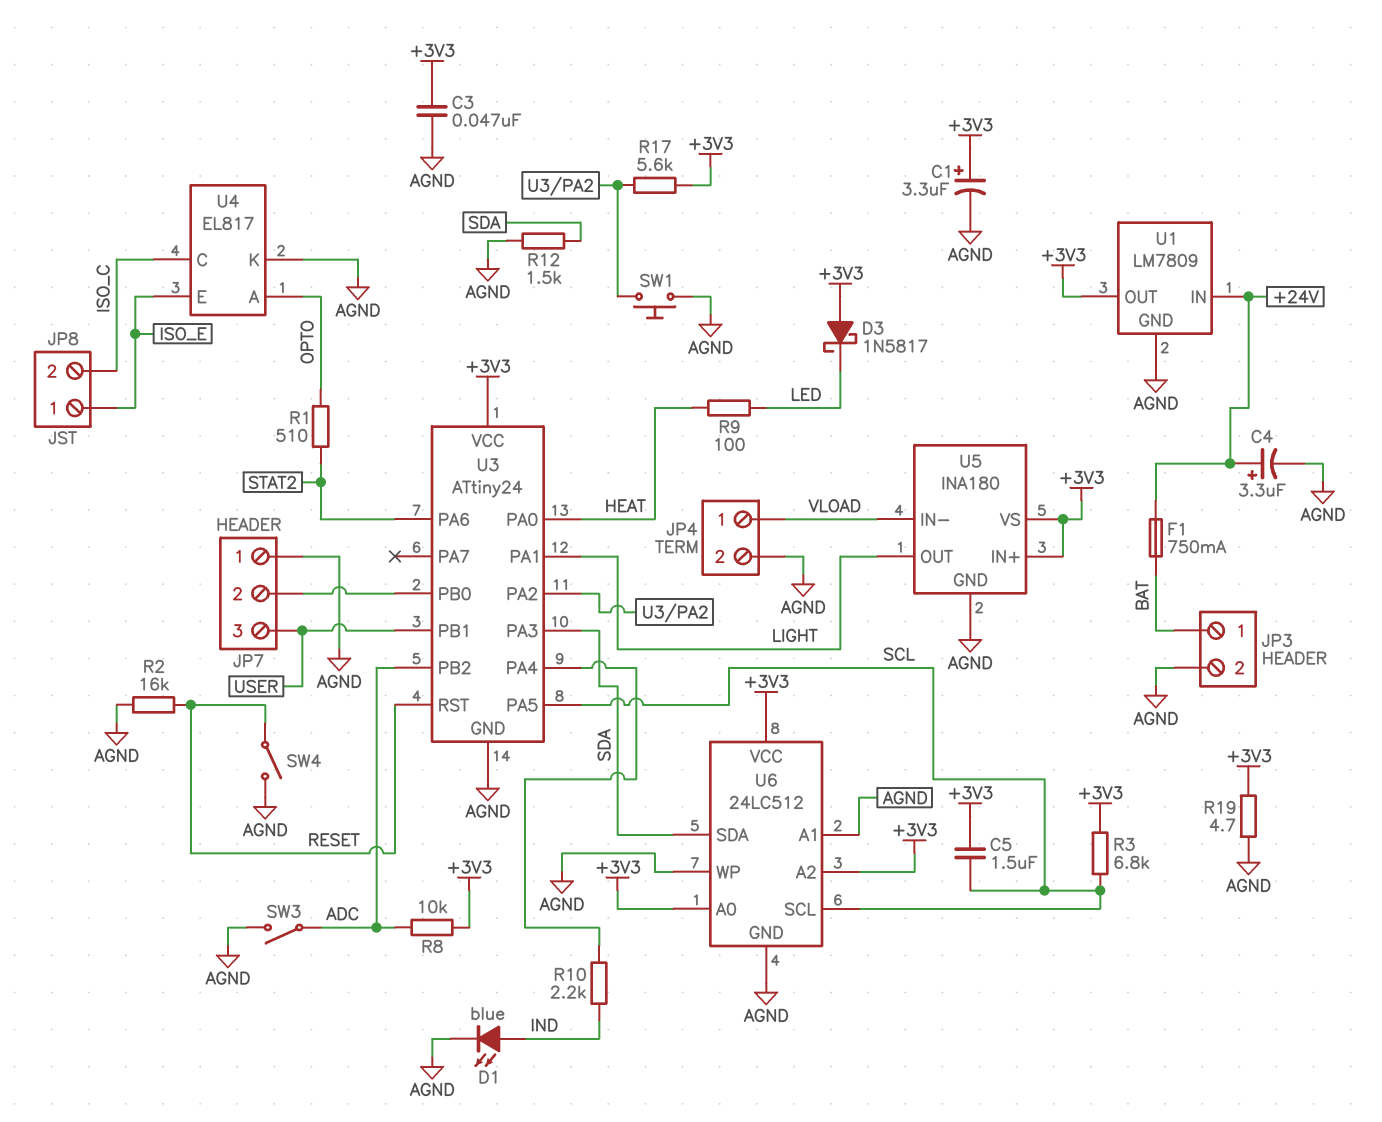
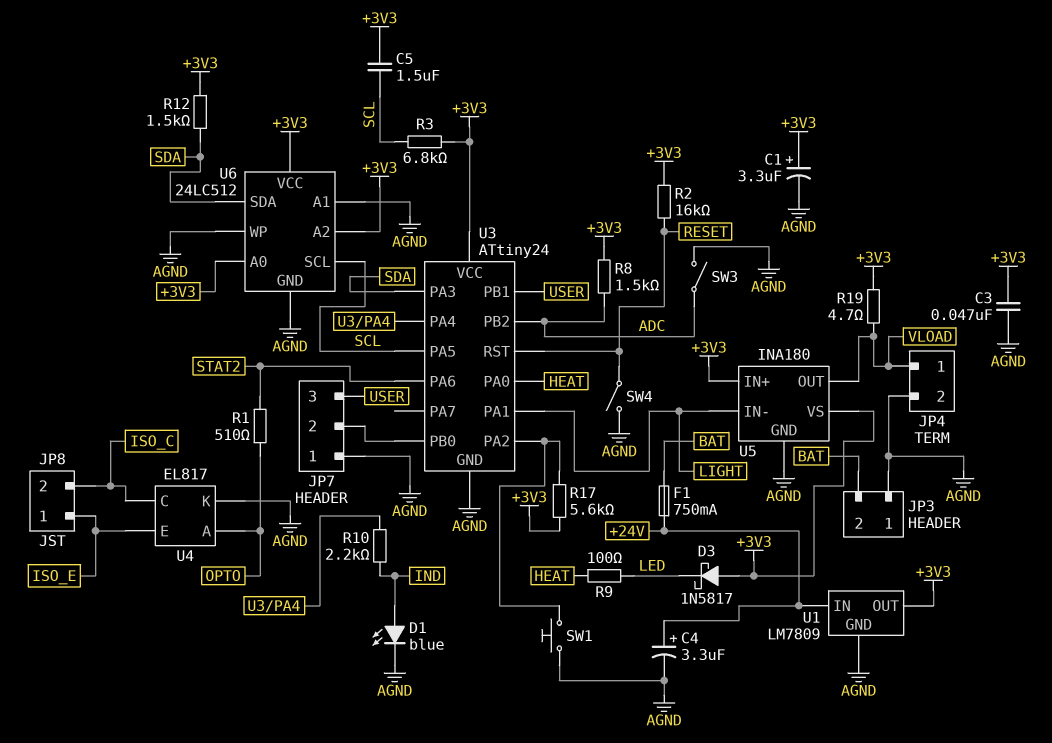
JP3 pin 1: BAT -> AGND
JP3 pin 2: AGND -> BAT
R2: 16k (AGND, RESET) -> 16k (+3V3, RESET)
R8: 10k (+3V3, ADC) -> 1.5k (+3V3, ADC)
R12: 1.5k (AGND, SDA) -> 1.5k (+3V3, SDA)
R19: 4.7 (+3V3, AGND) -> 4.7 (+3V3, VLOAD)
U5 pin IN-: VLOAD -> LIGHT
U5 pin OUT: LIGHT -> VLOAD

